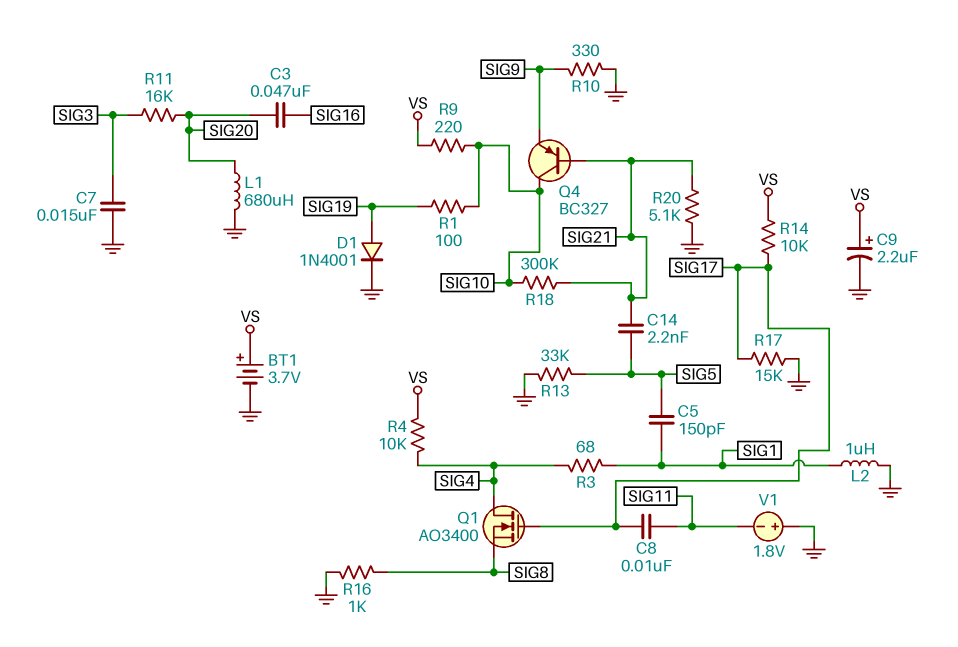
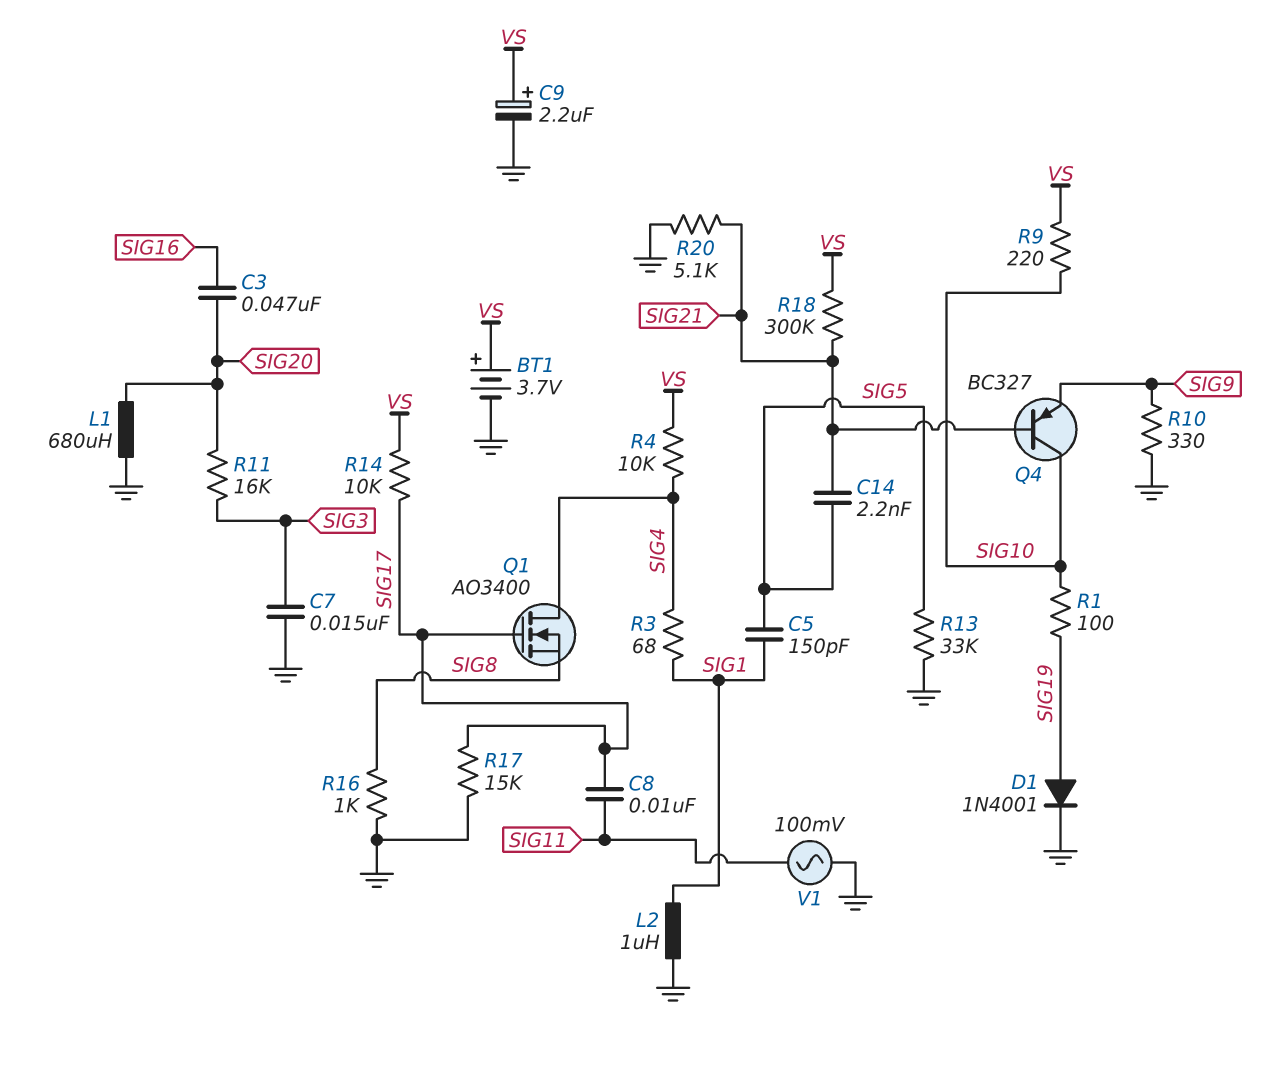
R18: 300k (SIG10, SIG21) -> 300k (SIG21, VS)
V1: 1.8V (plus GND, minus SIG11) -> AC 100mV (GND, SIG11)

